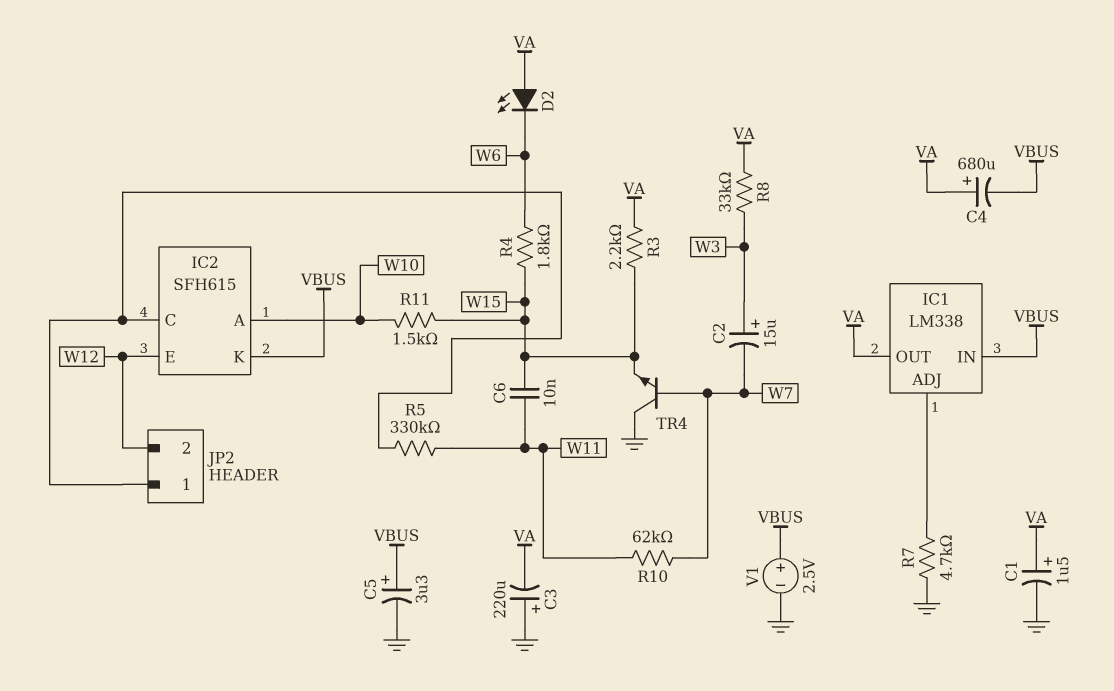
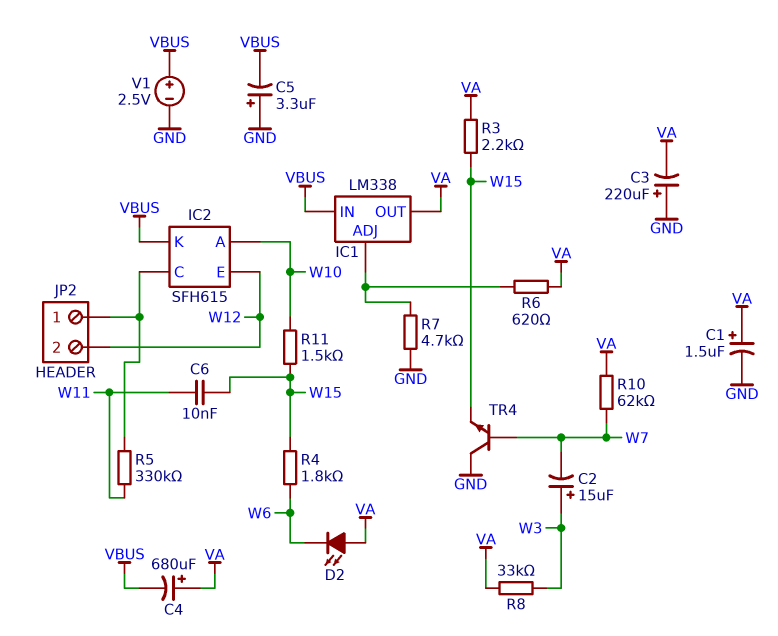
C5: 3.3uF (plus VBUS, minus GND) -> 3.3uF (plus GND, minus VBUS)
R6: none -> 620 (IC1/ADJ, VA)
R10: 62k (W7, W11) -> 62k (VA, W7)

